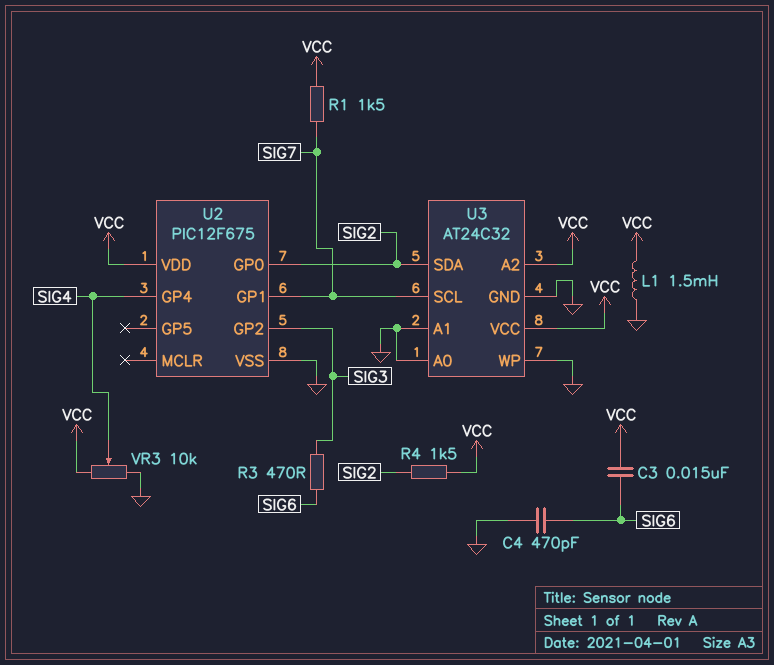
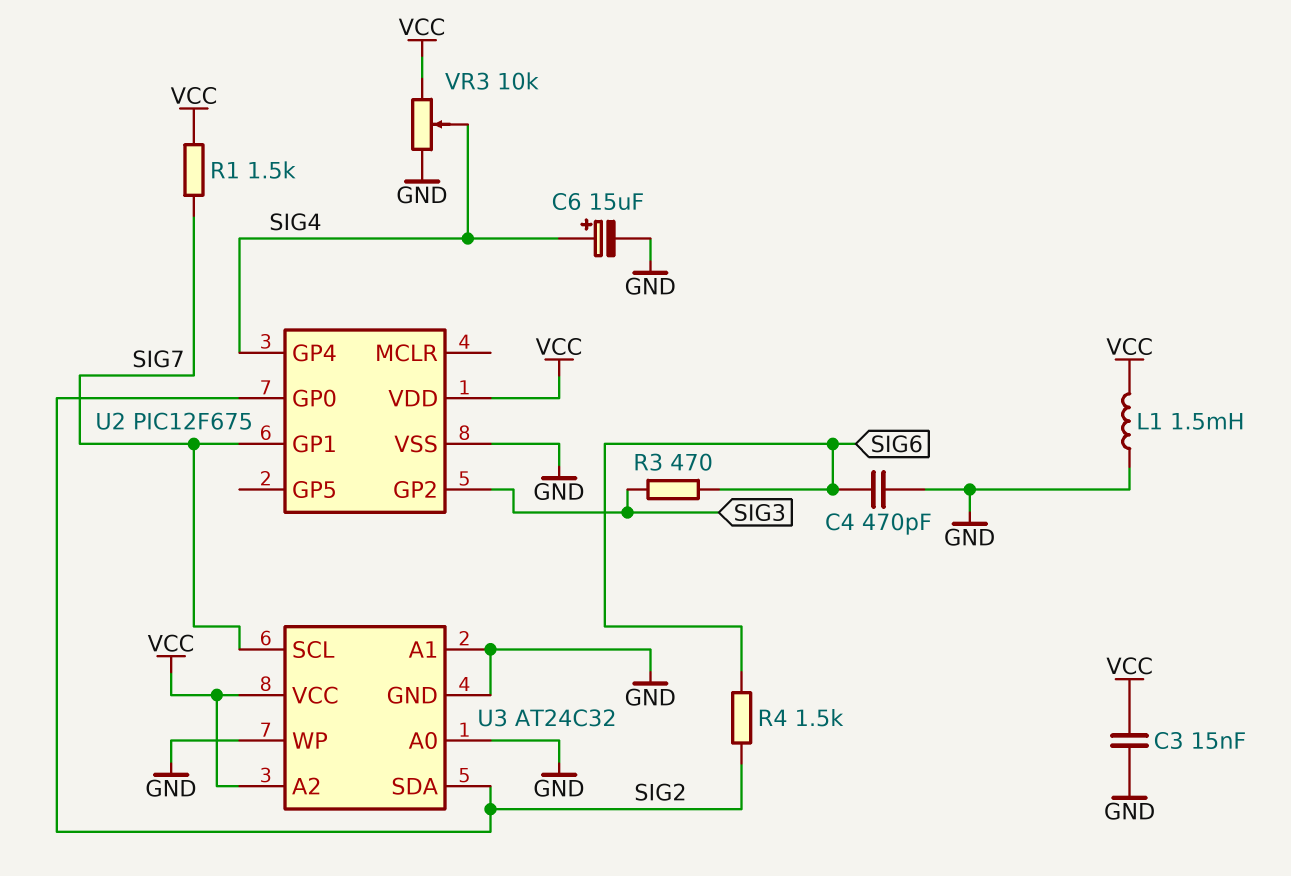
C3: 15nF (SIG6, VCC) -> 15nF (GND, VCC)
C6: none -> 15uF (plus SIG4, minus GND)
R4: 1.5k (SIG2, VCC) -> 1.5k (SIG2, SIG6)

